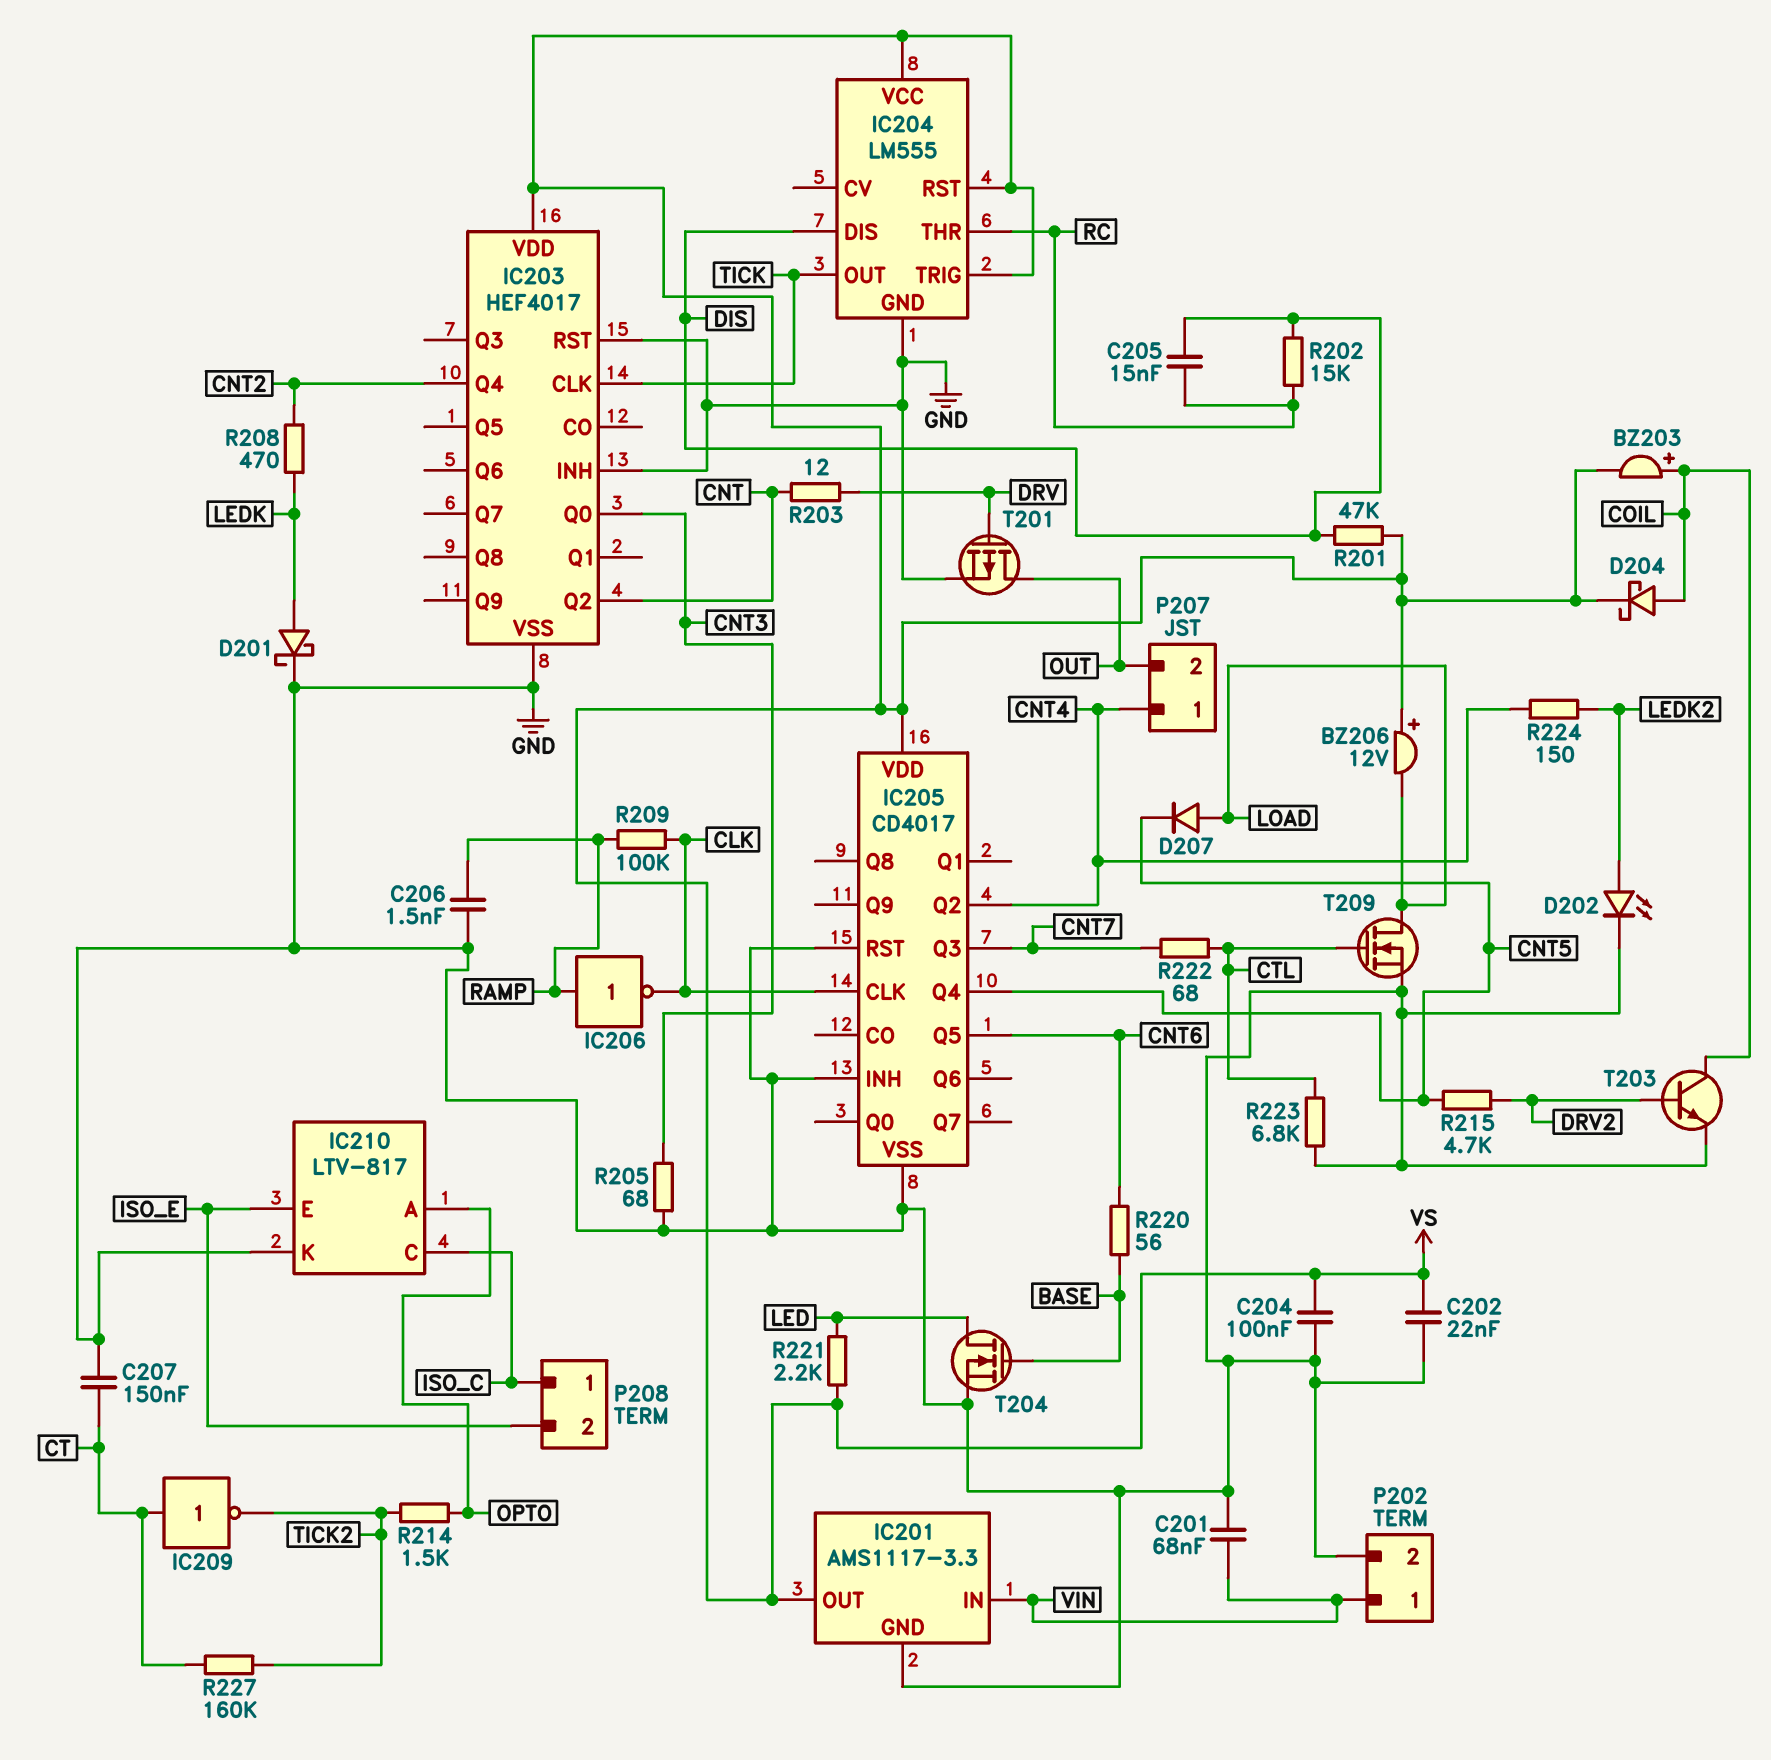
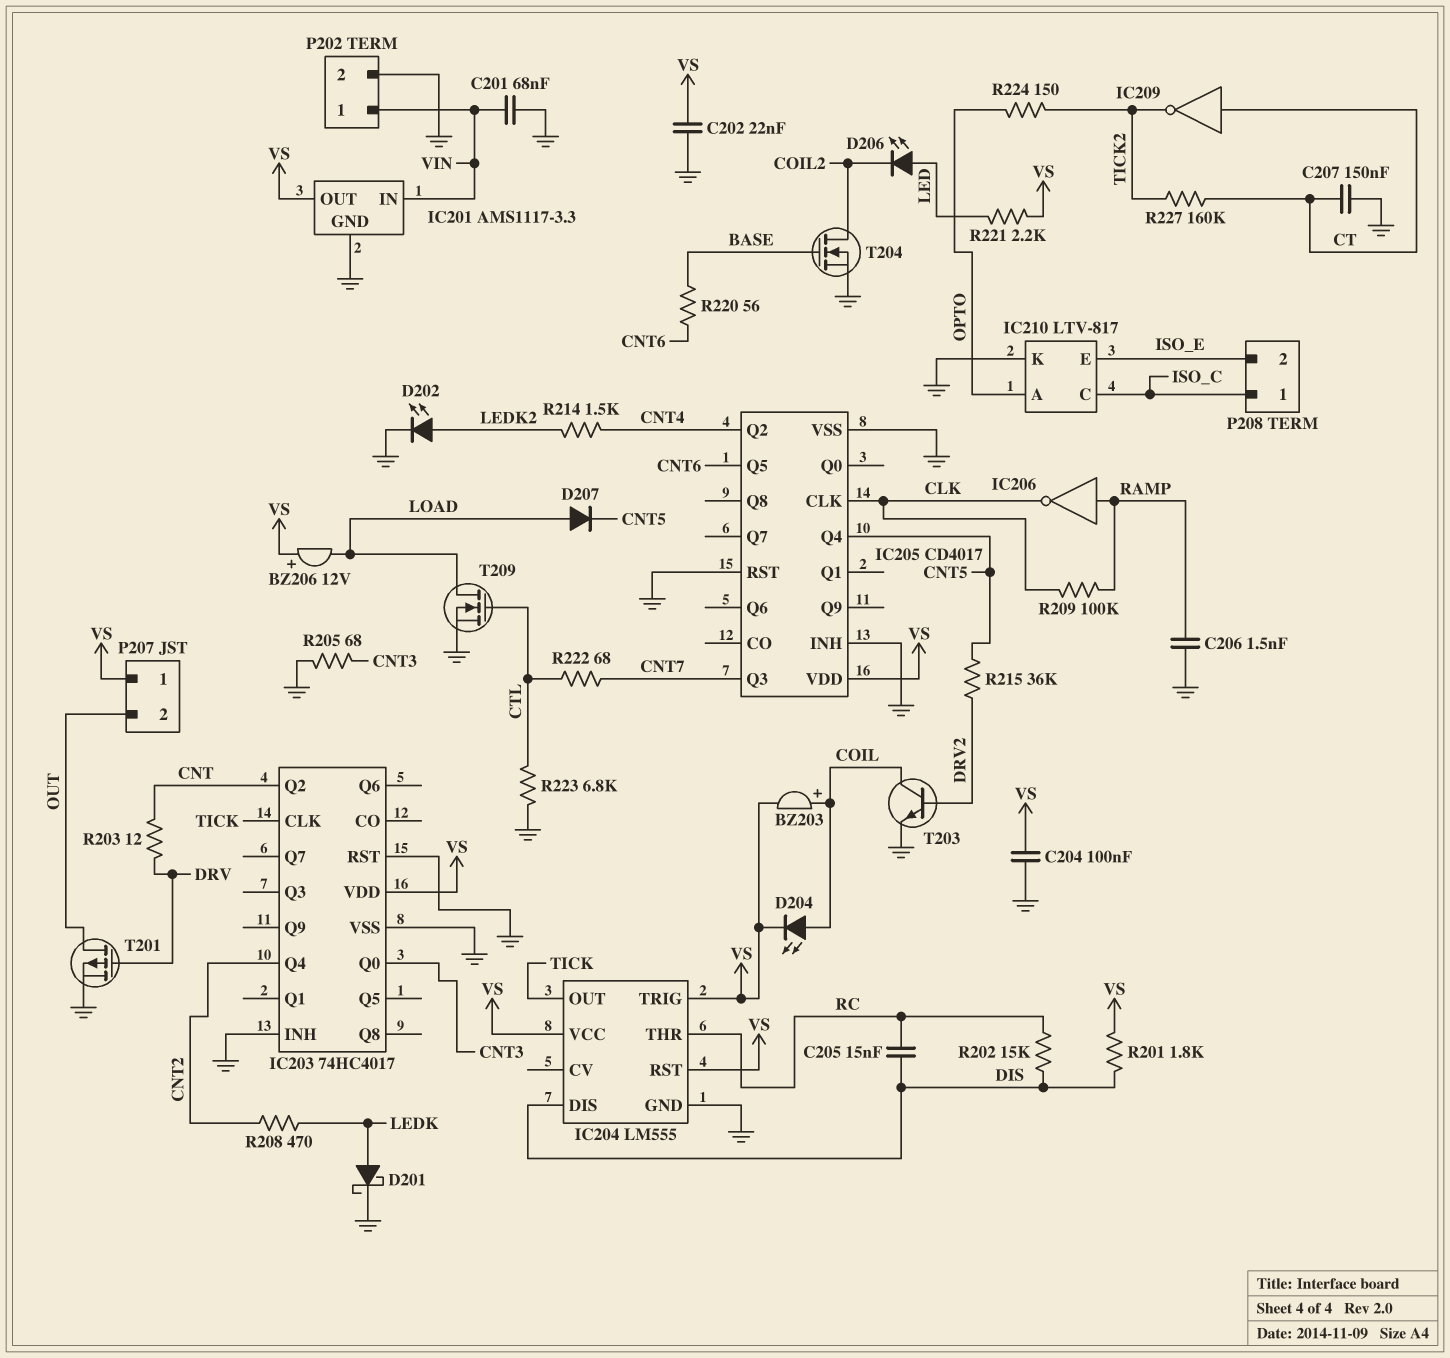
D204: schottky (A COIL, K VS) -> LED (A COIL, K VS)
D206: none -> LED (A LED, K COIL2)
IC203: HEF4017 -> 74HC4017
P207 pin 1: CNT4 -> VS
R201: 47k (DIS, VS) -> 1.8k (DIS, VS)
R214: 1.5k (OPTO, TICK2) -> 1.5k (CNT4, LEDK2)
R215: 4.7k (CNT5, DRV2) -> 36k (CNT5, DRV2)
R224: 150 (CNT4, LEDK2) -> 150 (OPTO, TICK2)
T204: NMOS (G BASE, D LED, S GND) -> NMOS (G BASE, D COIL2, S GND)

